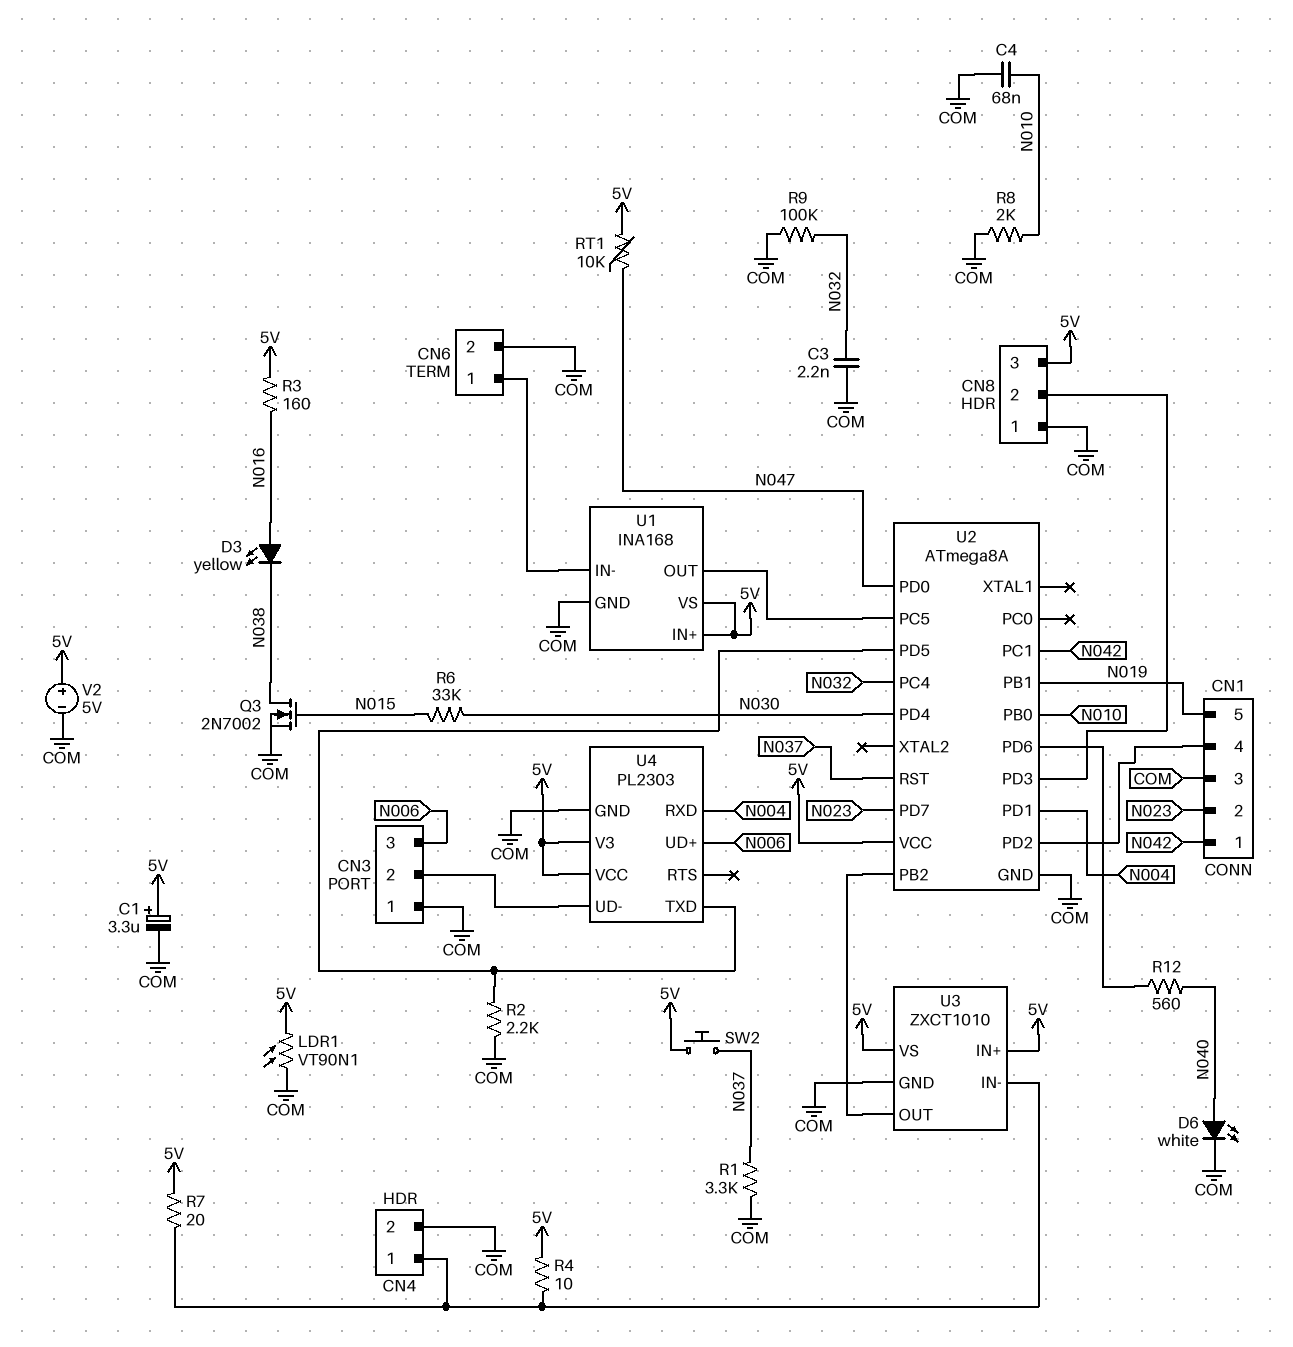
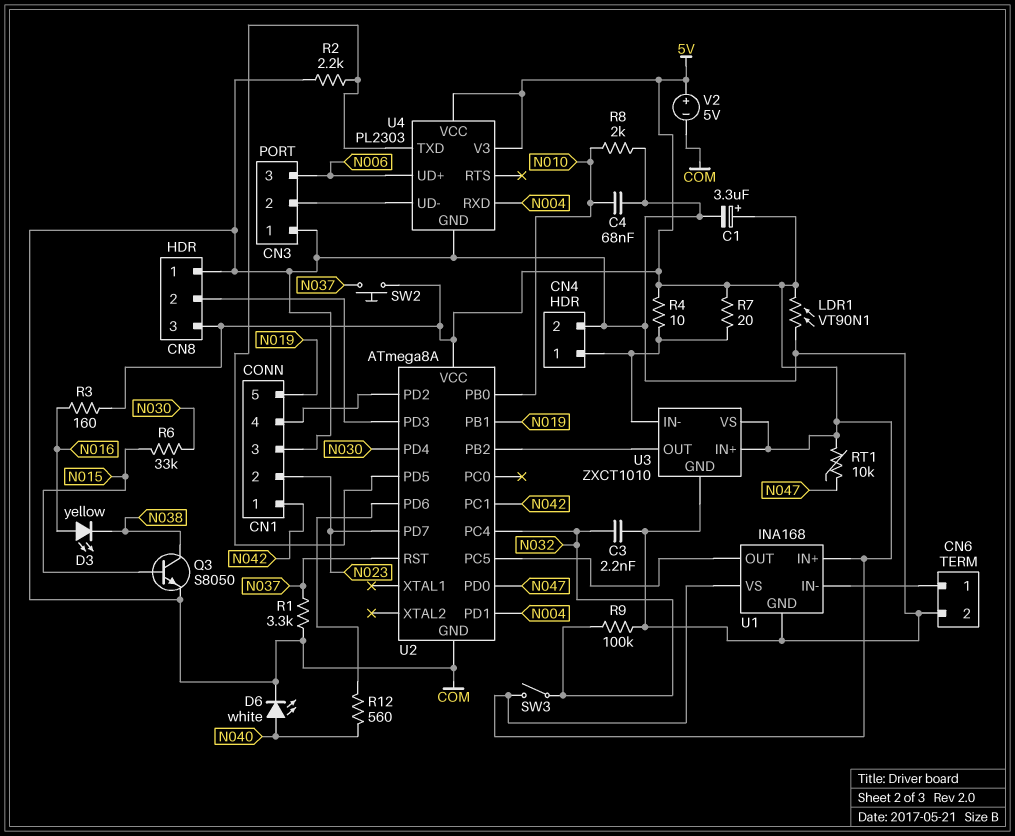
Q3: NMOS 2N7002 (G N015, D N038, S COM) -> NPN S8050 (B N015, C N038, E COM)
SW3: none -> switch (5V, N032)

